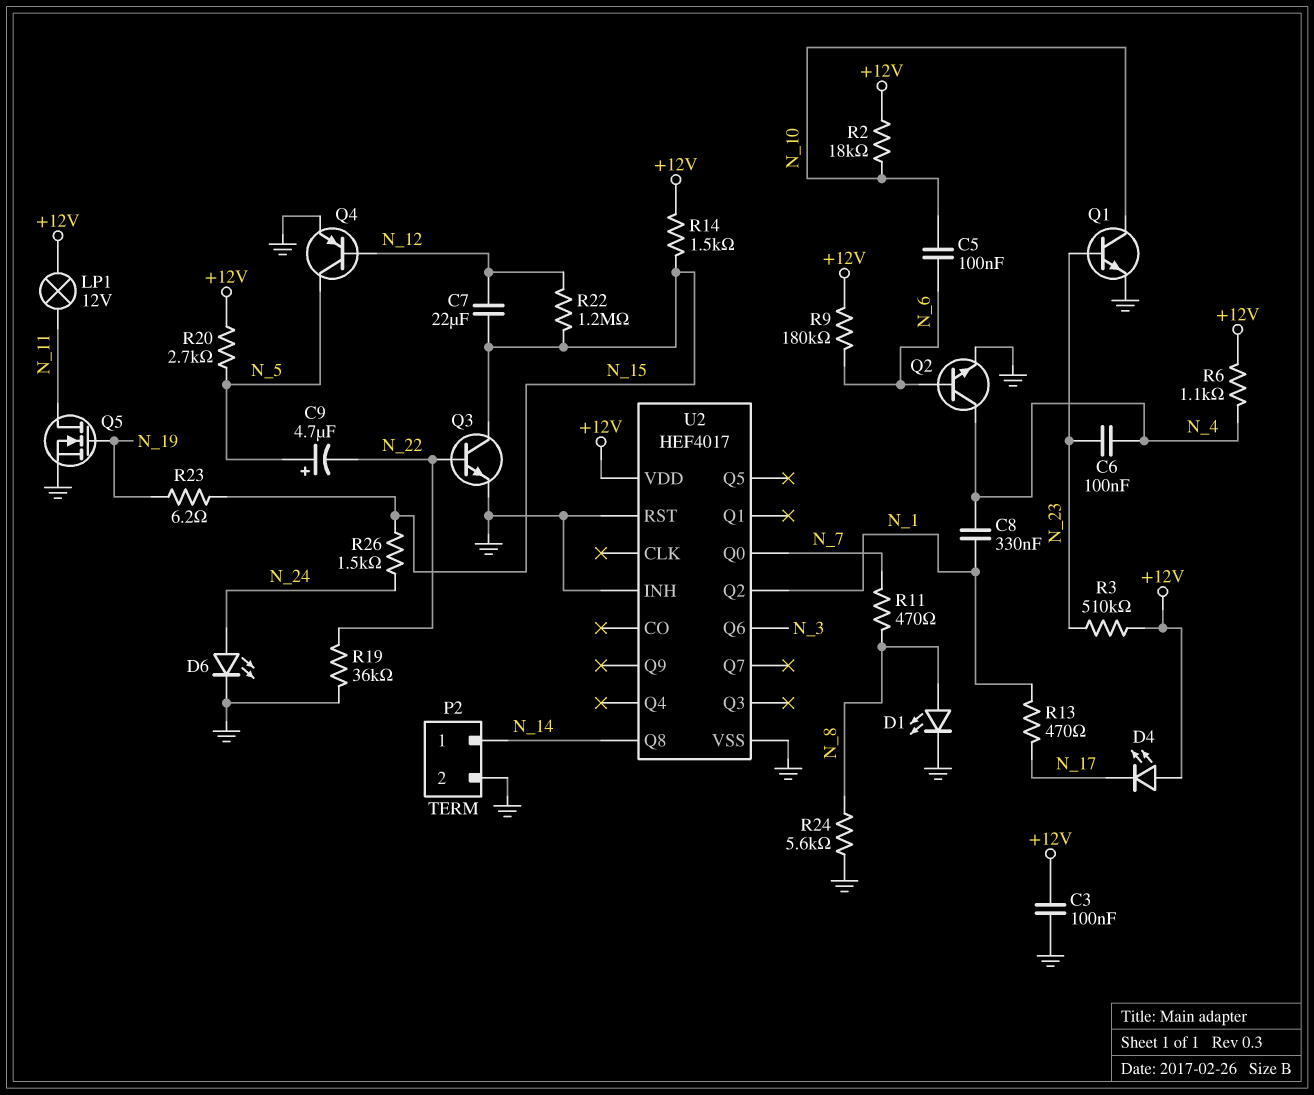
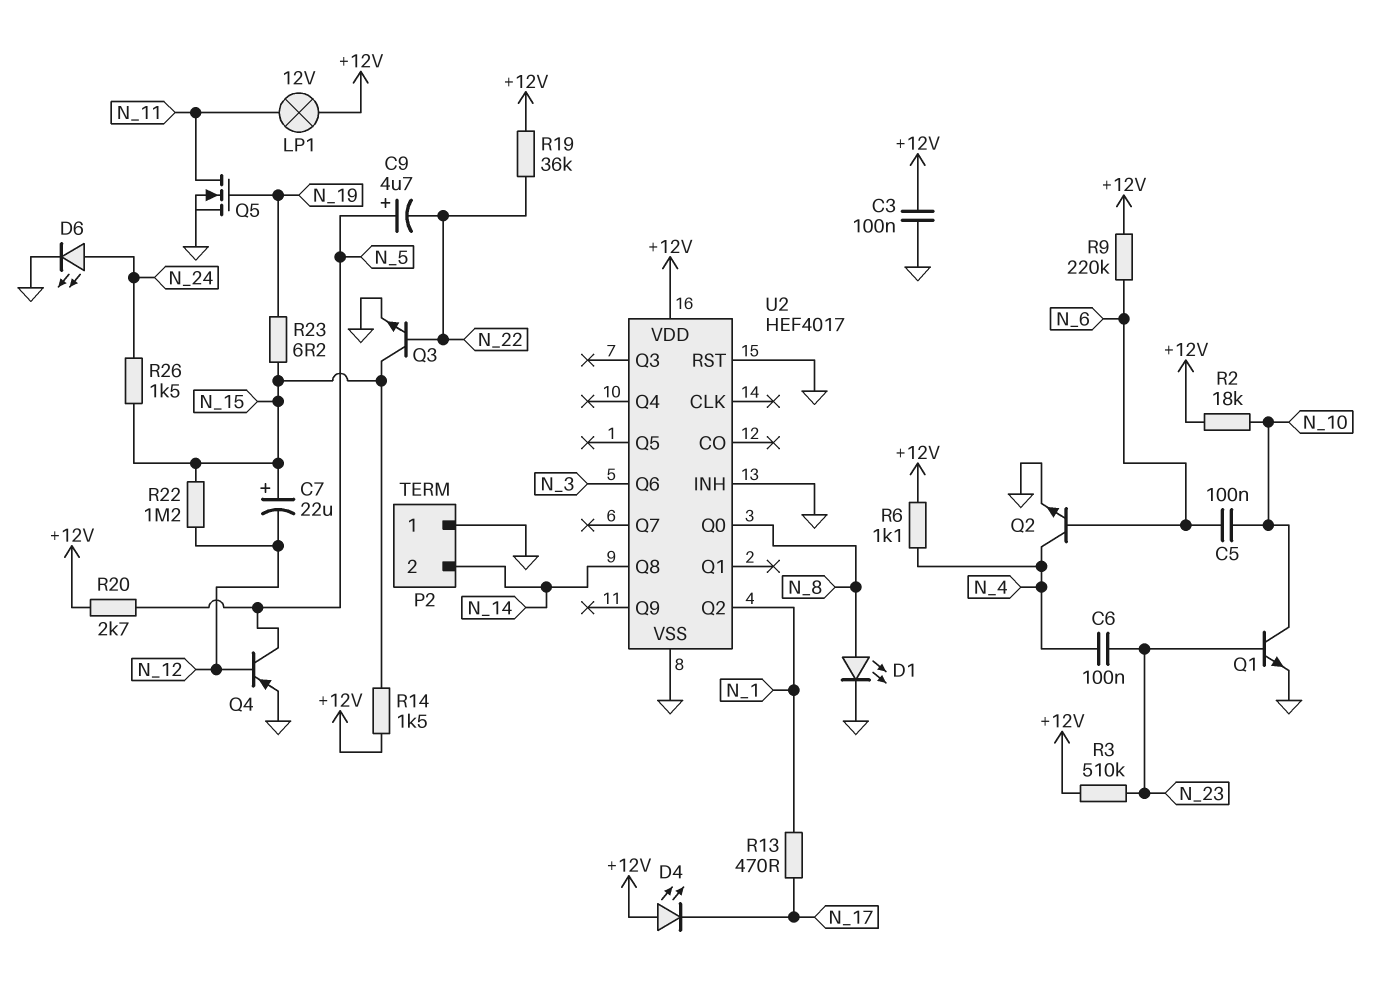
C7: 22uF (N_12, N_15) -> 22uF (plus N_15, minus N_12)
C8: 330nF (N_1, N_4) -> none
P2 pin 1: N_14 -> GND
P2 pin 2: GND -> N_14
R9: 180k (+12V, N_6) -> 220k (+12V, N_6)
R11: 470 (N_7, N_8) -> none
R19: 36k (GND, N_22) -> 36k (+12V, N_22)
R24: 5.6k (GND, N_8) -> none
U2 pin Q0: N_7 -> N_8

